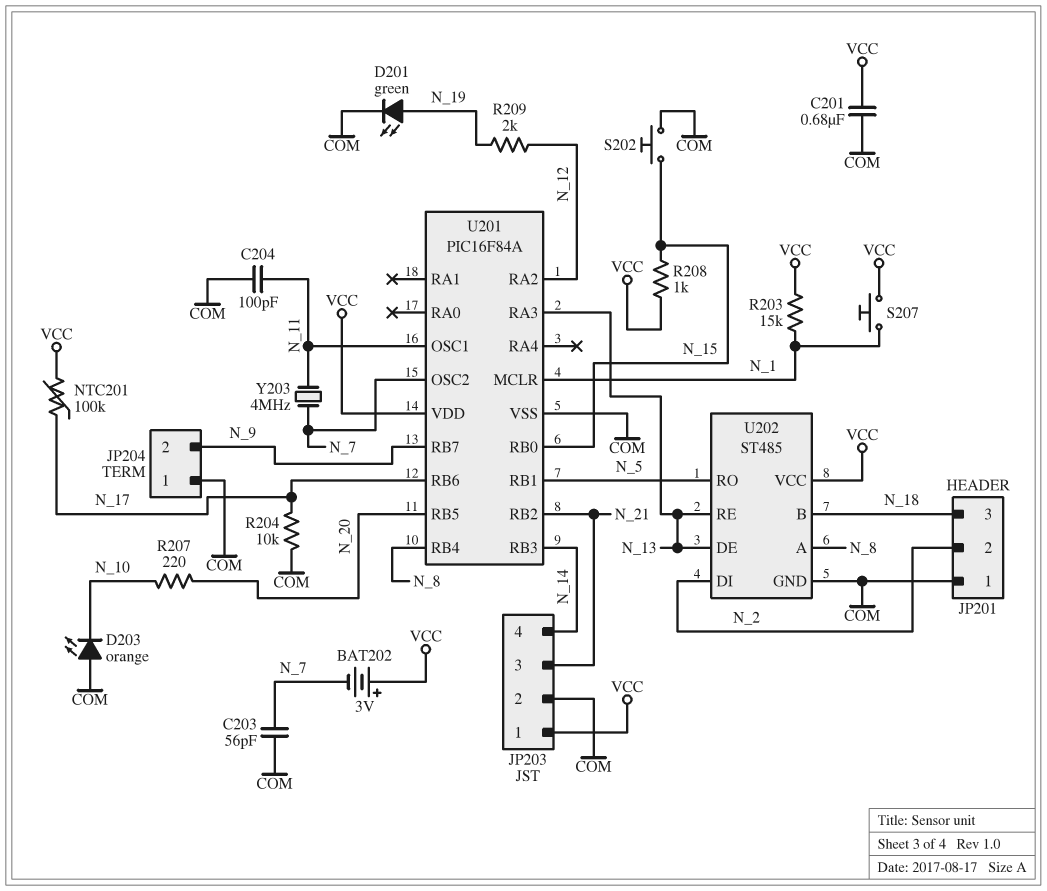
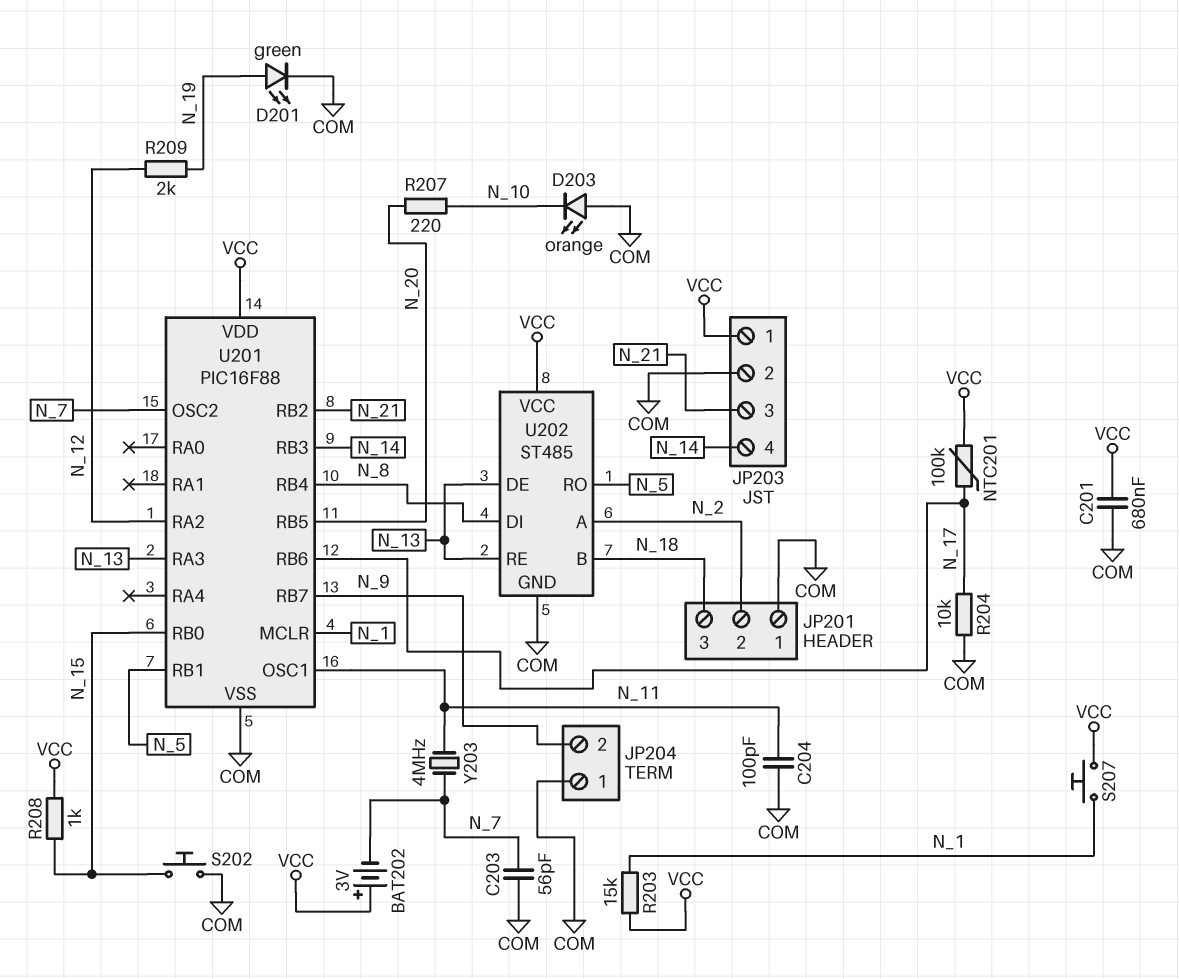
U201: PIC16F84A -> PIC16F88
U202 pin A: N_8 -> N_2
U202 pin DI: N_2 -> N_8

